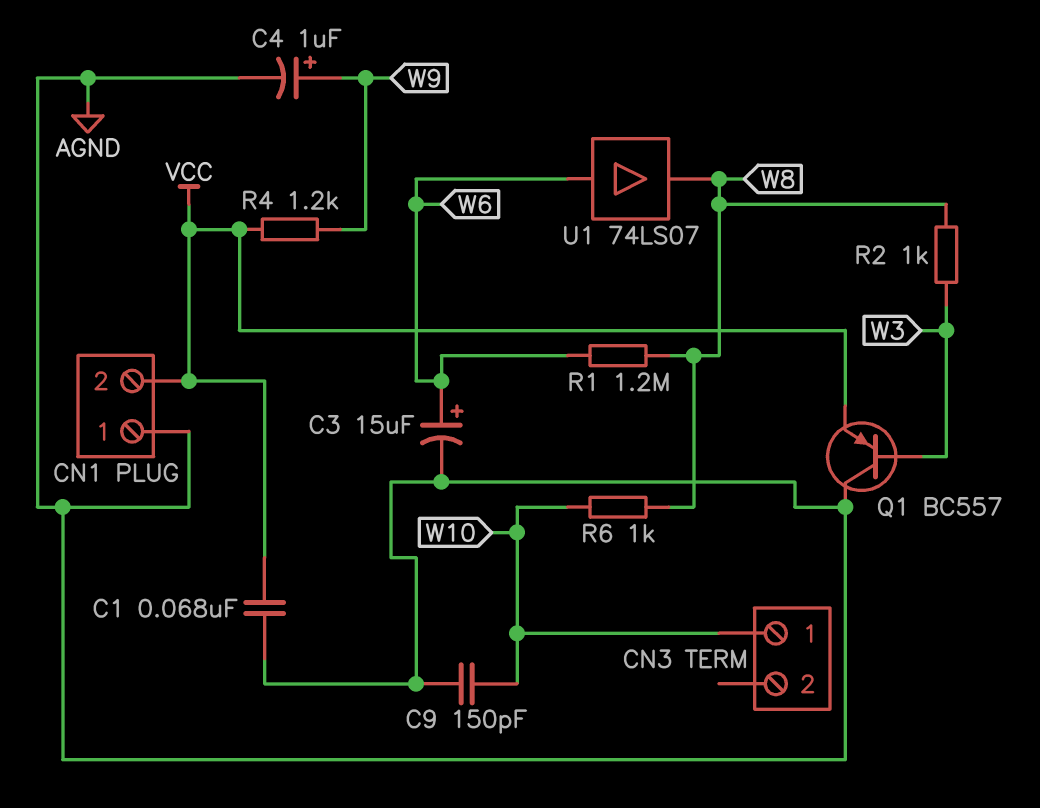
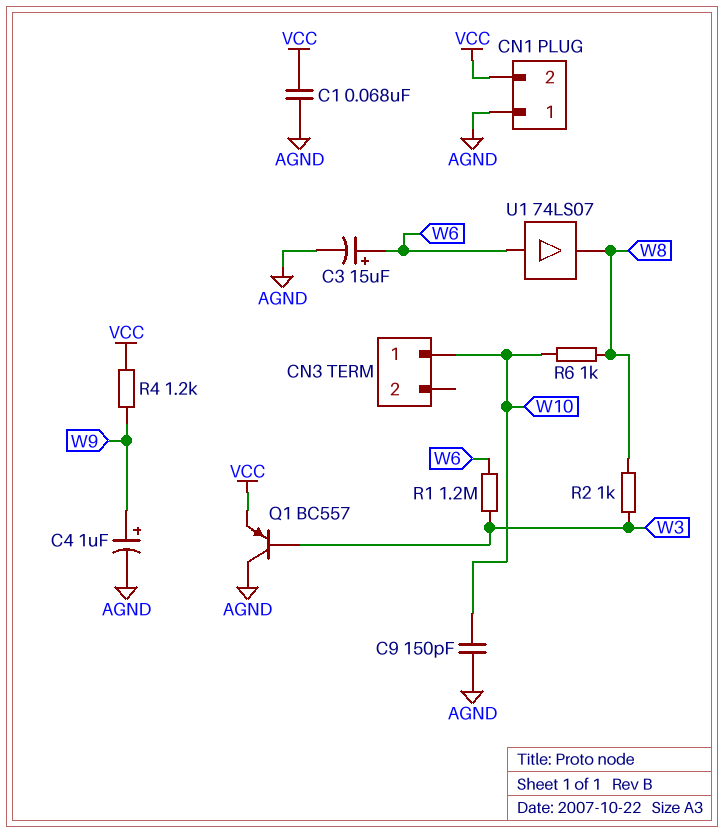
R1: 1.2M (W6, W8) -> 1.2M (W3, W6)

